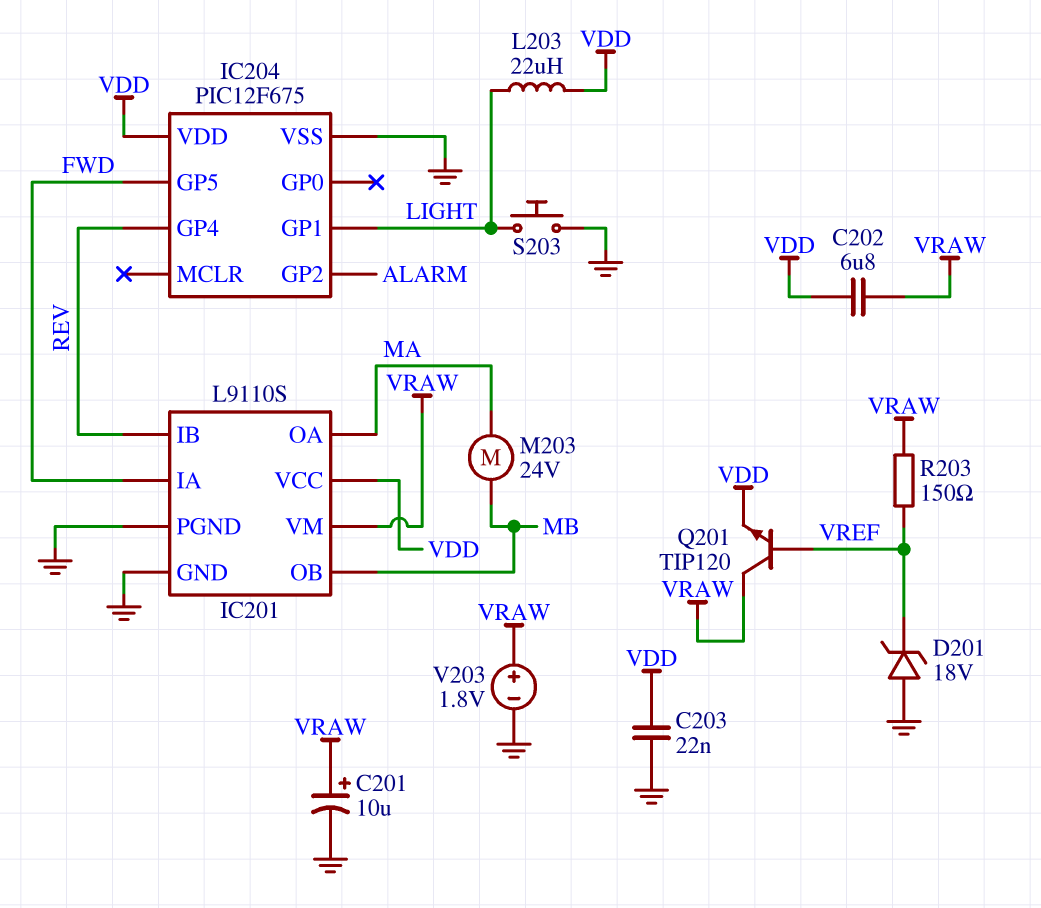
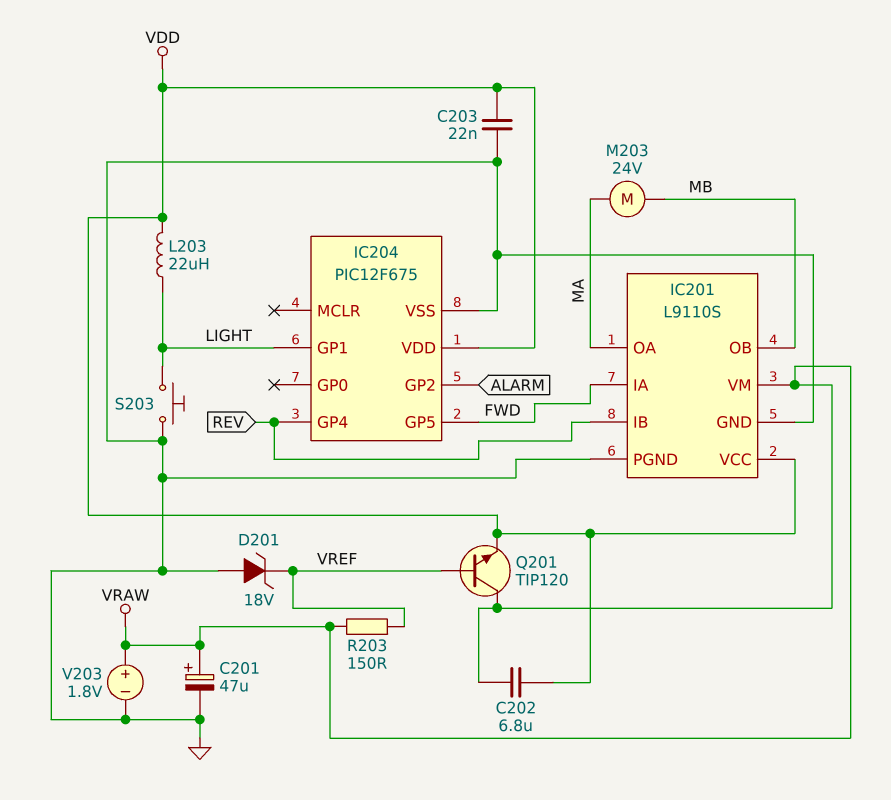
C201: 10uF (plus VRAW, minus GND) -> 47uF (plus VRAW, minus GND)

